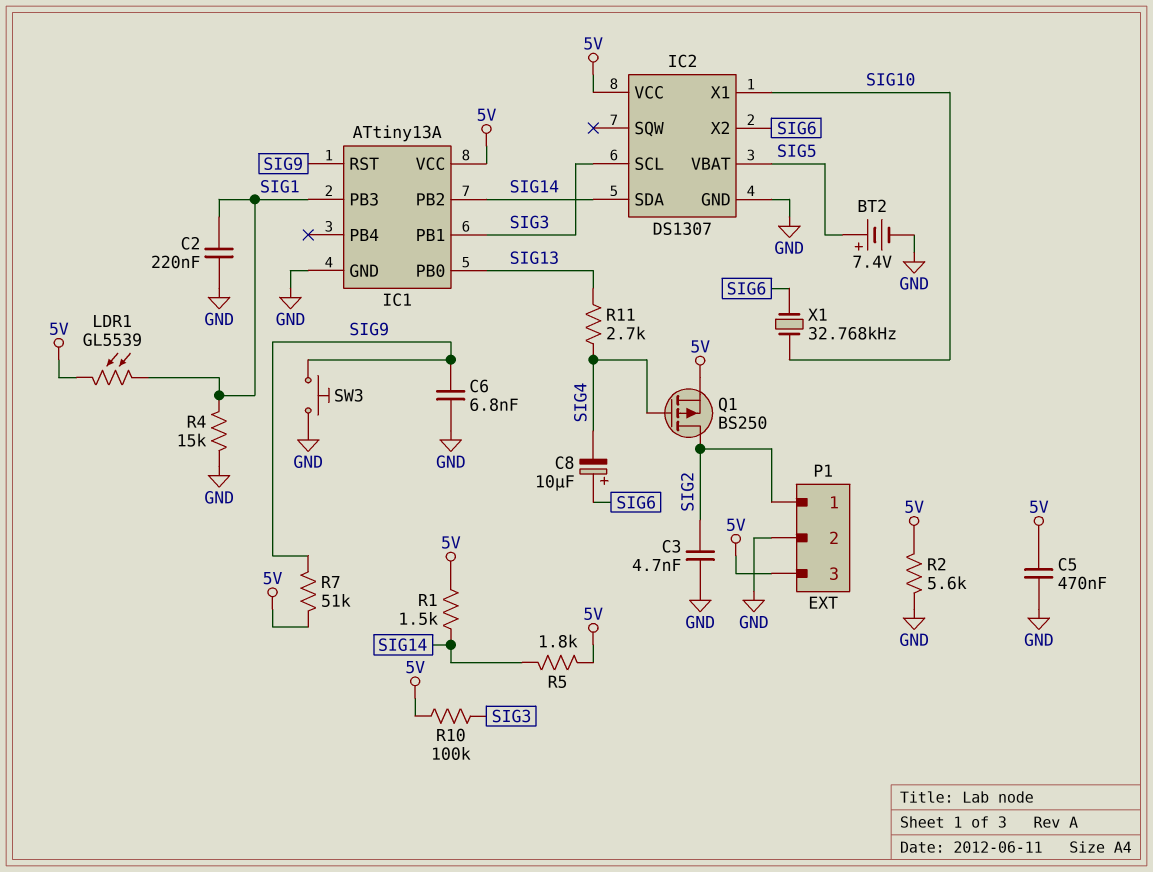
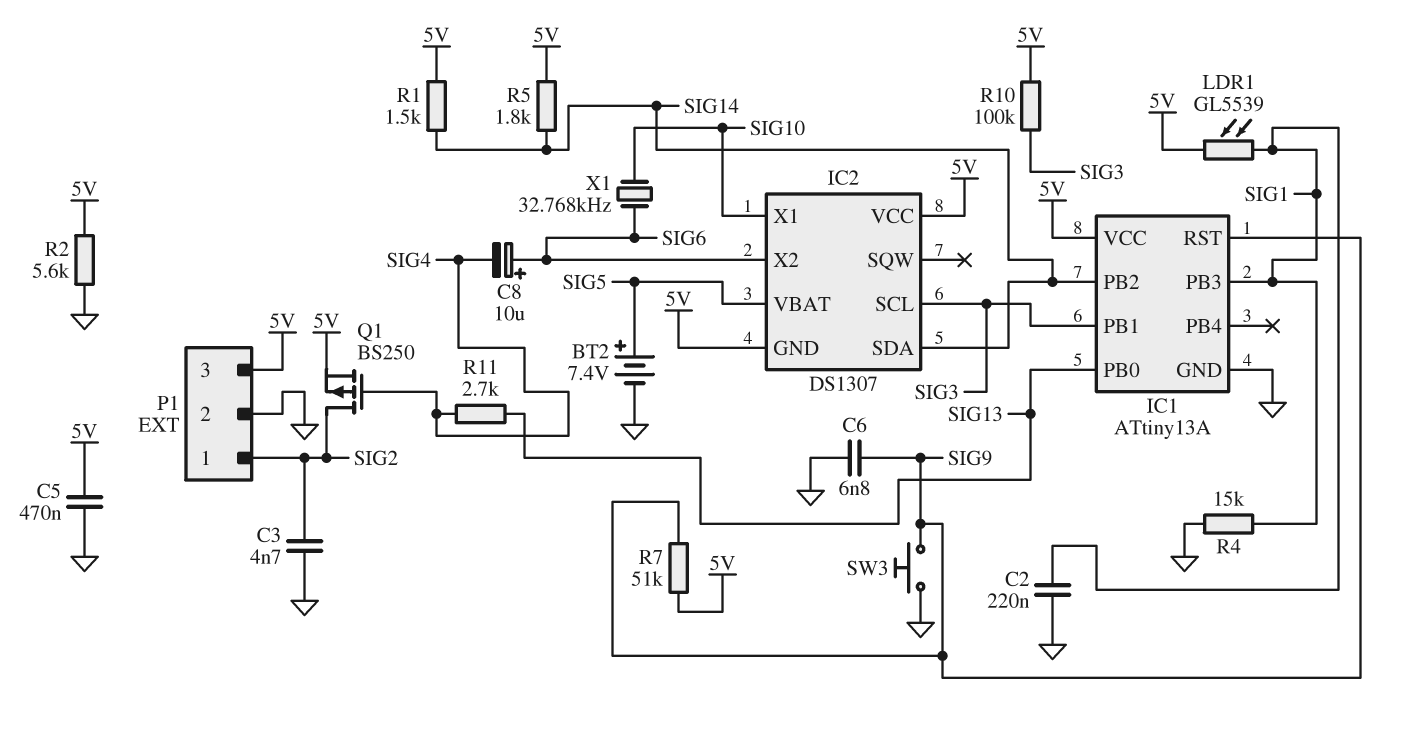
IC2 pin GND: GND -> 5V

